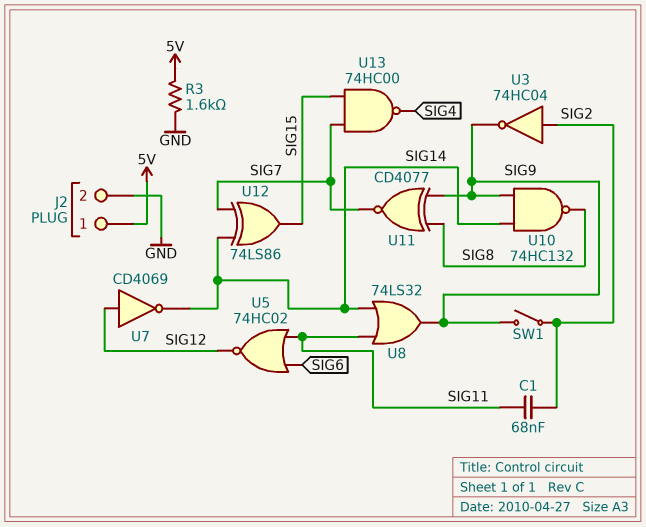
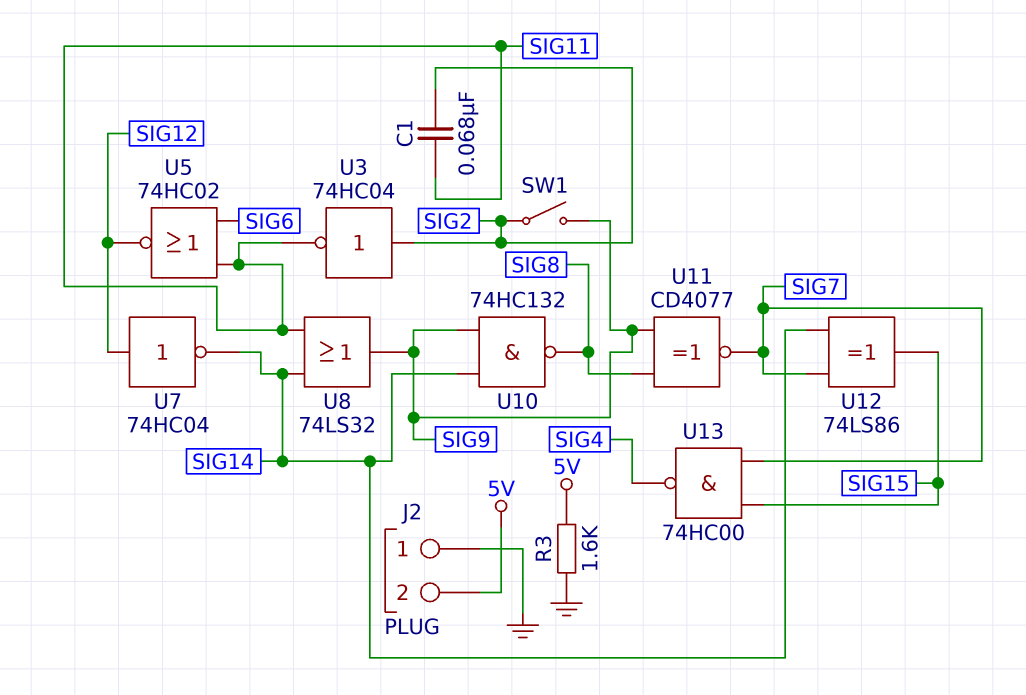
J2 pin 1: 5V -> GND
J2 pin 2: GND -> 5V
U3: NOT 74HC04 (in SIG2, out SIG9) -> NOT 74HC04 (in SIG2, out SIG11)
U7: NOT CD4069 (in SIG12, out SIG14) -> NOT 74HC04 (in SIG12, out SIG14)

